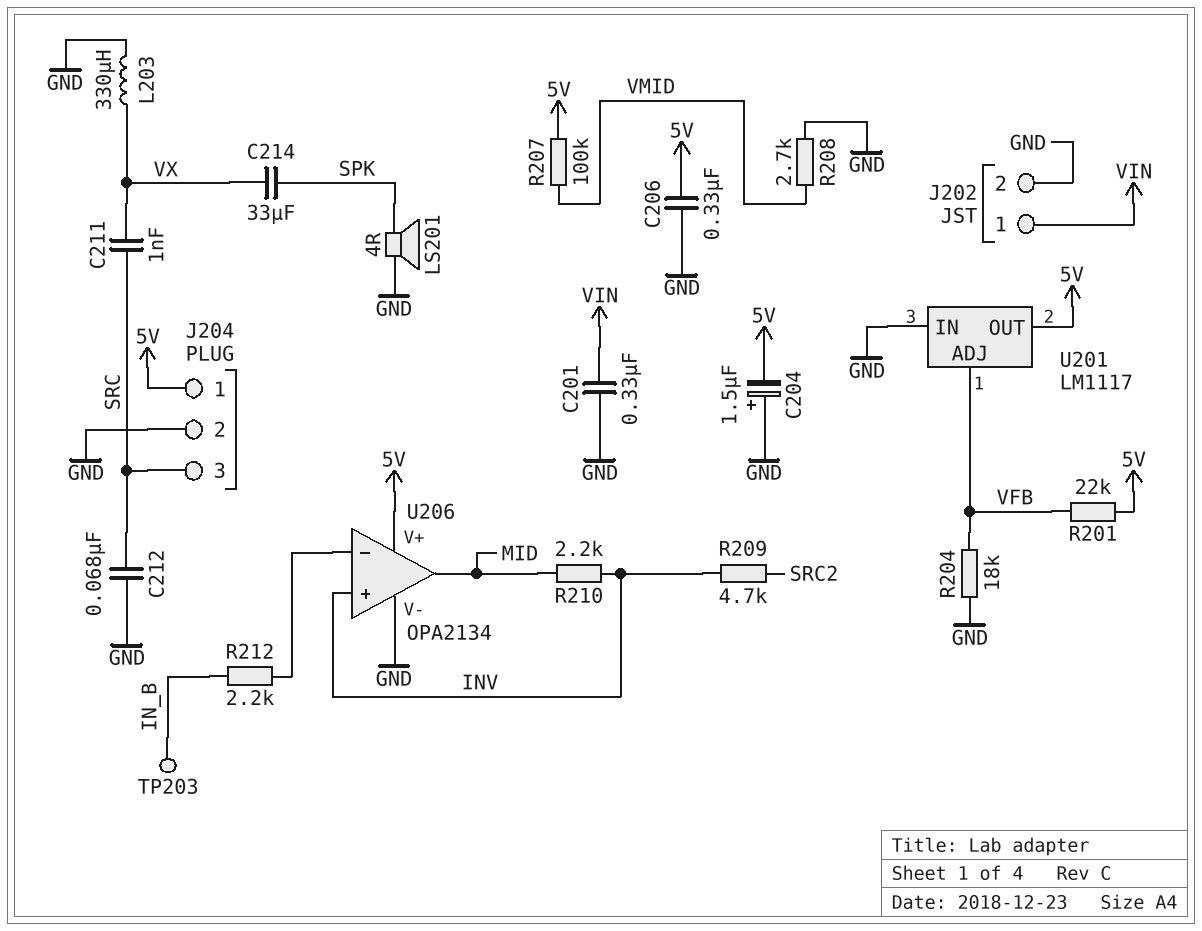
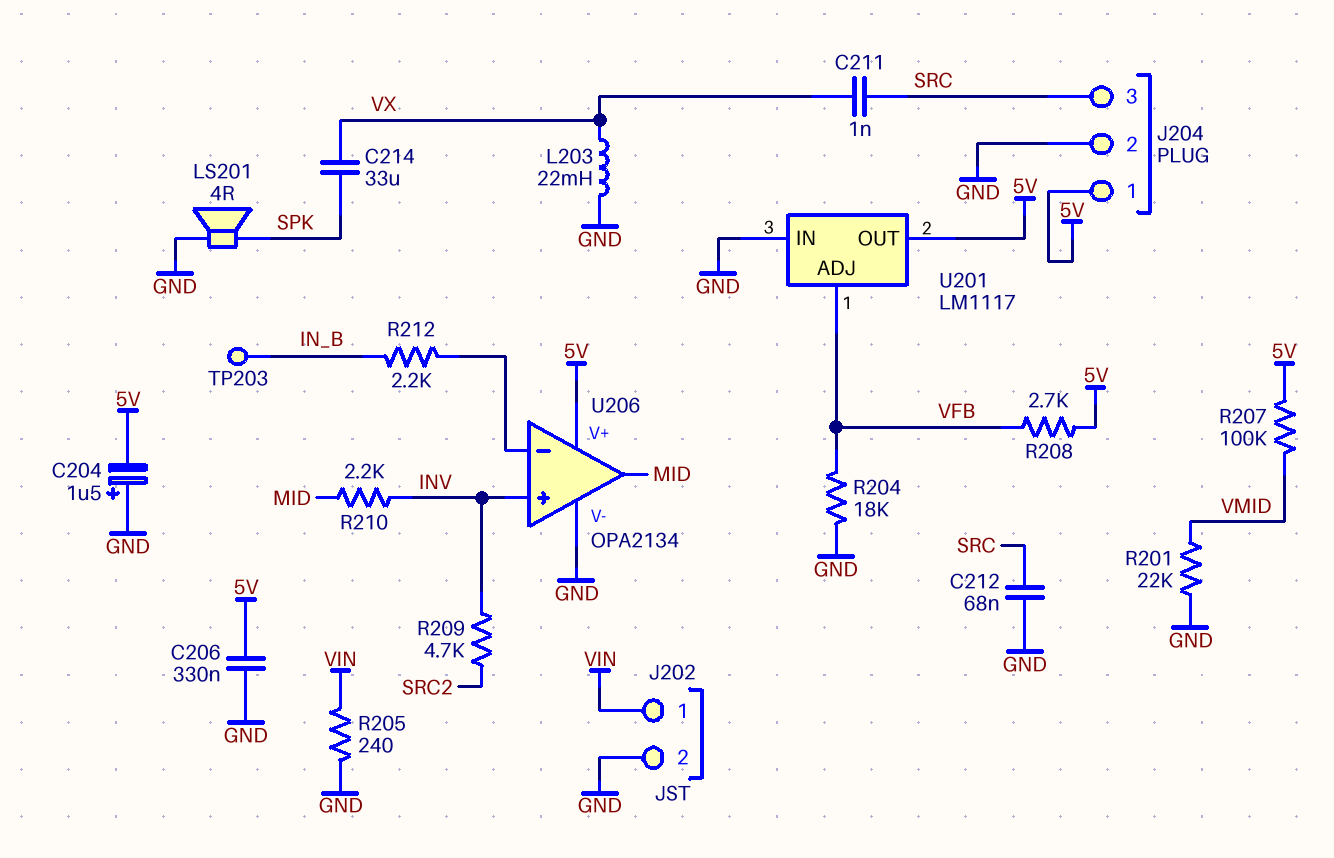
C201: 330nF (GND, VIN) -> none
L203: 330uH (GND, VX) -> 22mH (GND, VX)
R201: 22k (5V, VFB) -> 22k (GND, VMID)
R205: none -> 240 (GND, VIN)
R208: 2.7k (GND, VMID) -> 2.7k (5V, VFB)

